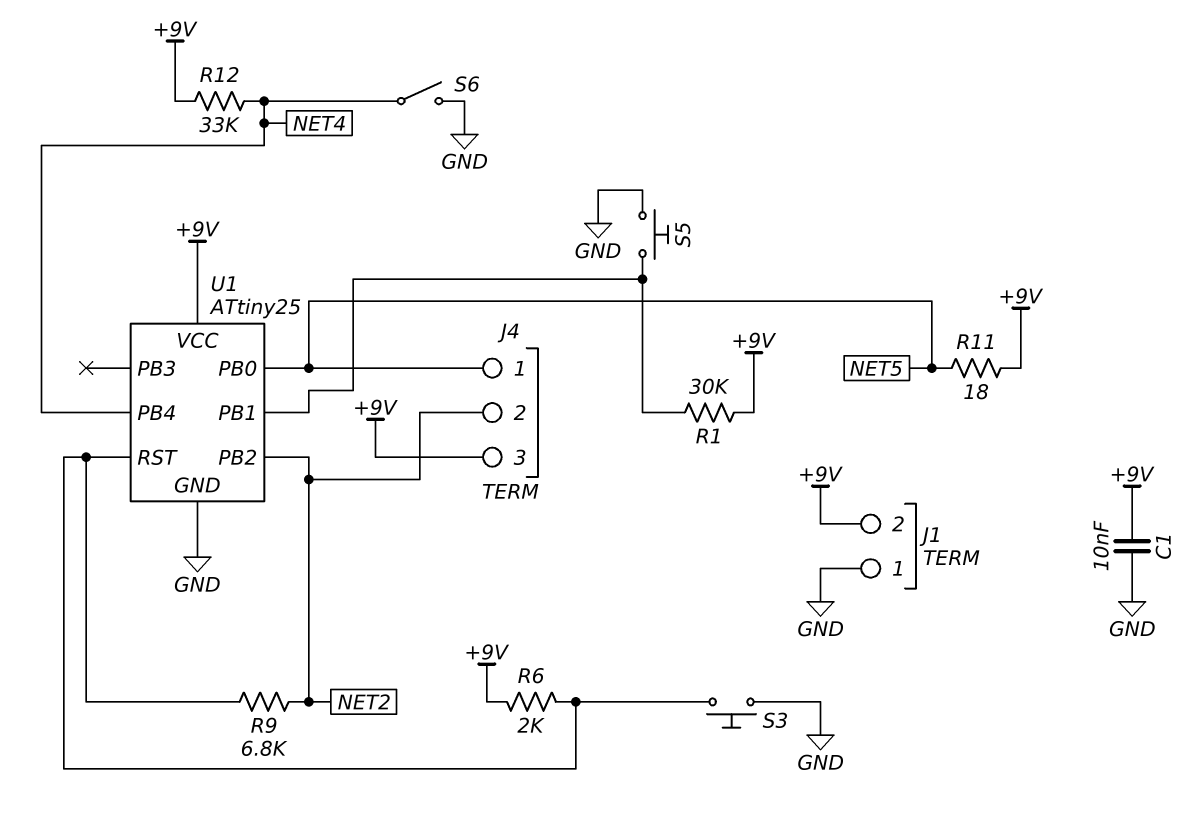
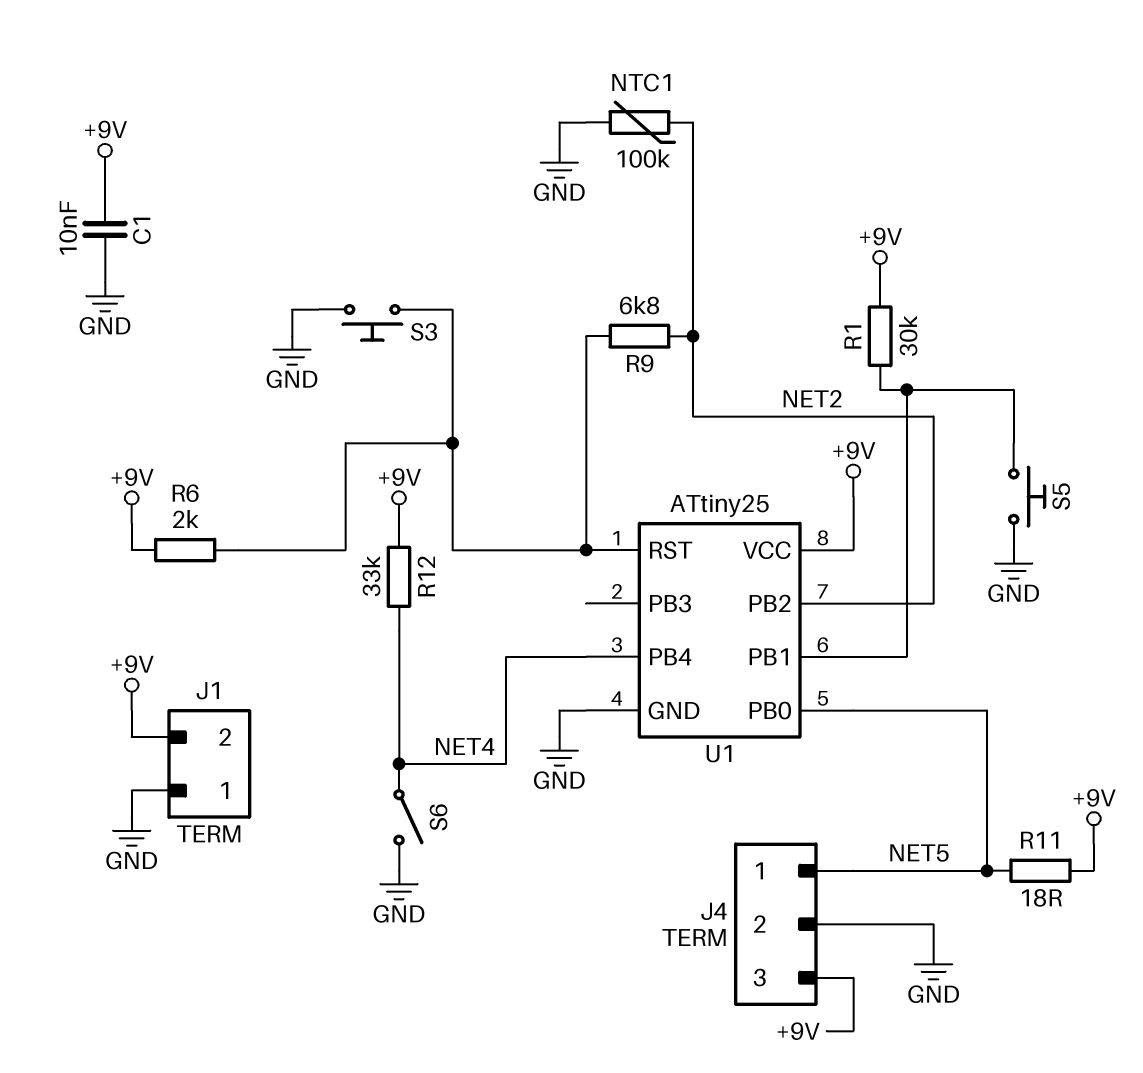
J4 pin 2: NET2 -> GND
NTC1: none -> 100k (GND, NET2)

